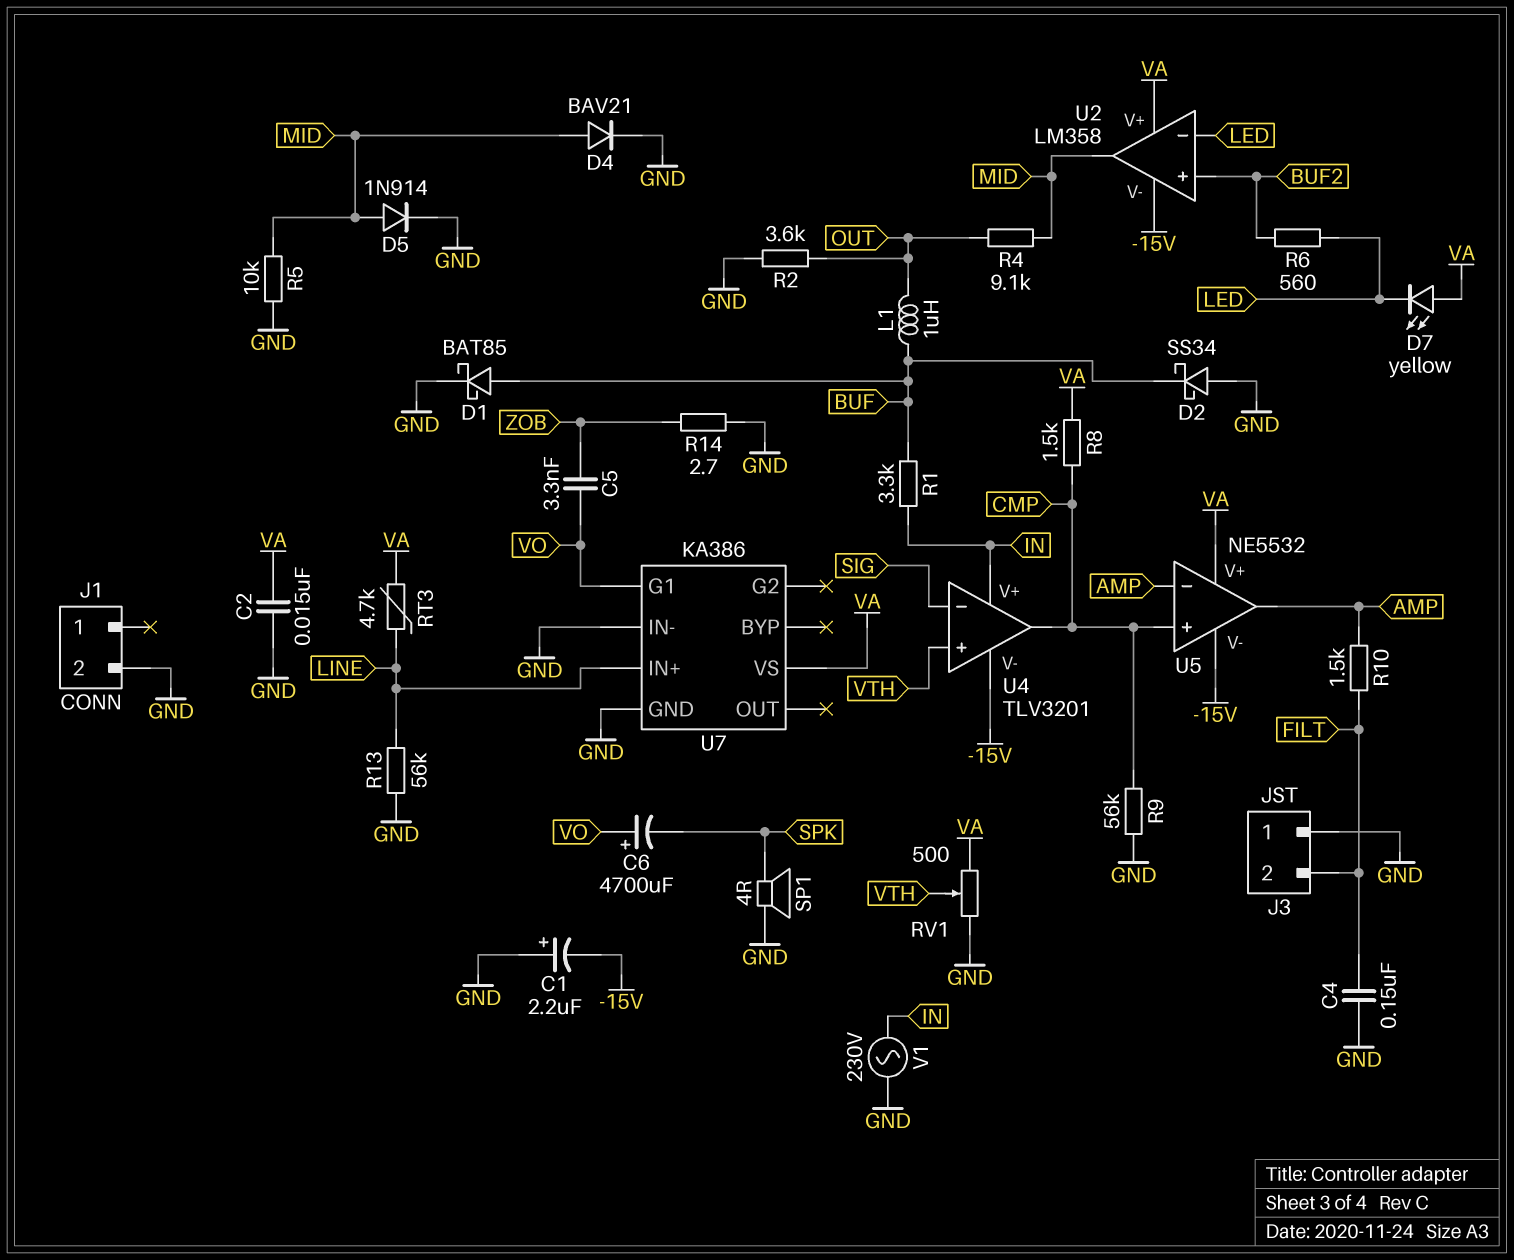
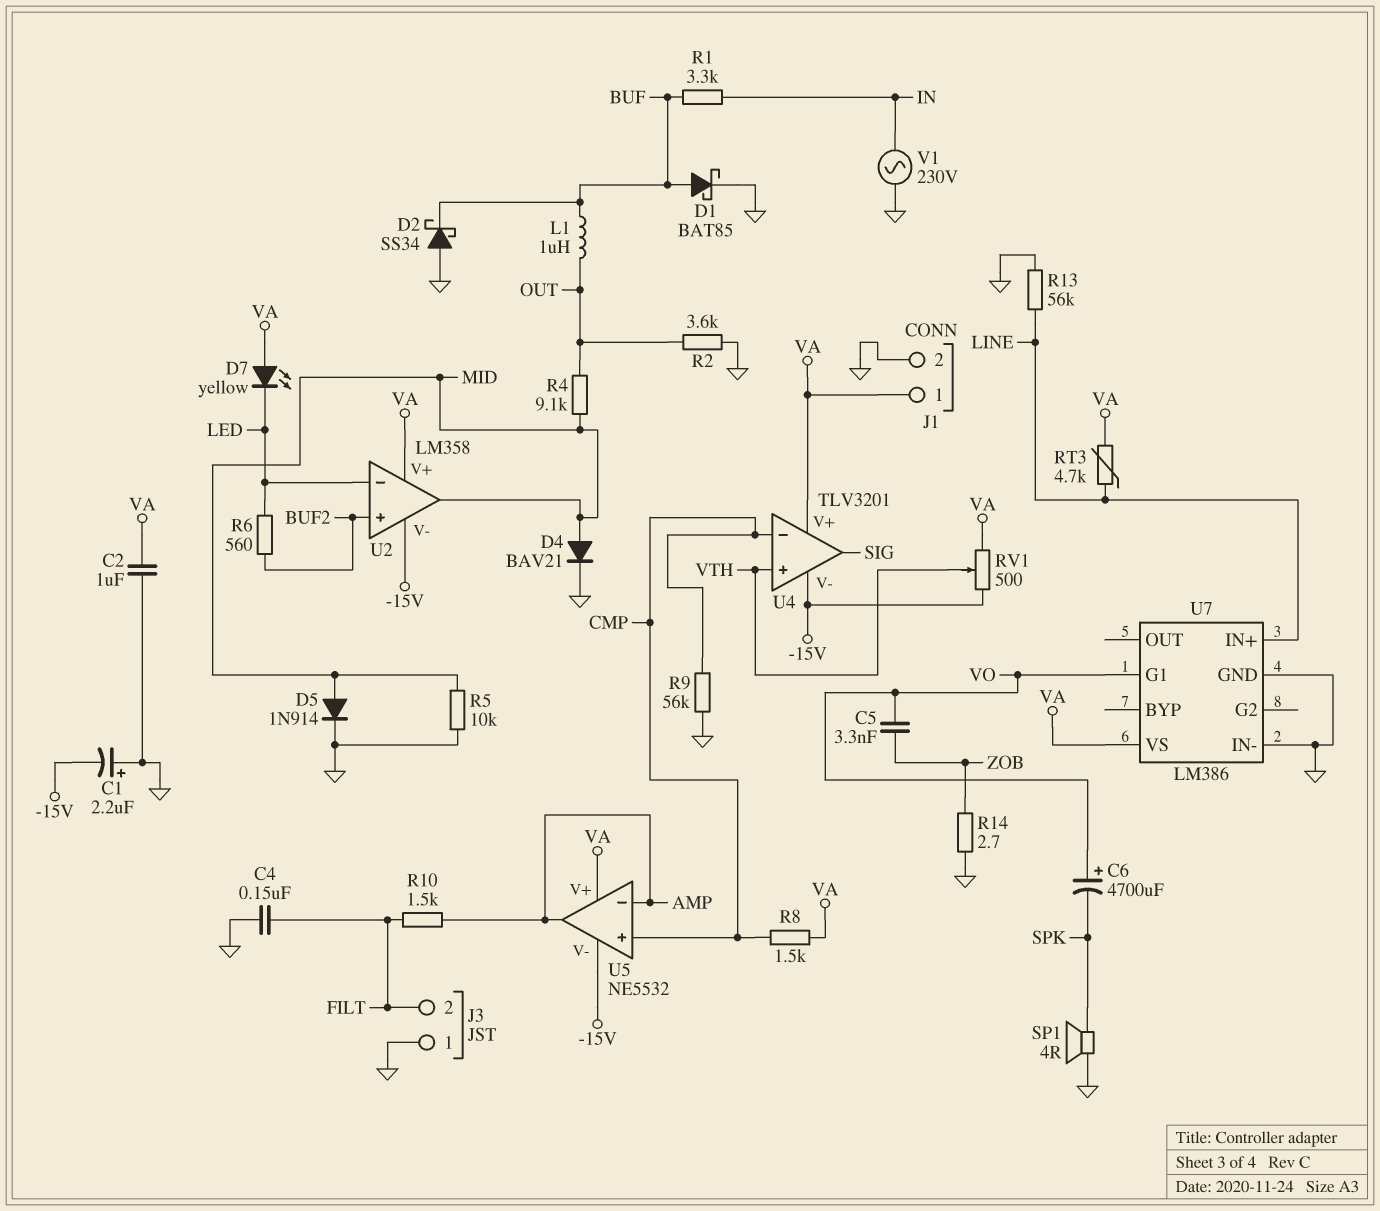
C2: 15nF (GND, VA) -> 1uF (GND, VA)
J1 pin 1: none -> VA
RV1: 500 (GND, VA, wiper VTH) -> 500 (-15V, VA, wiper VTH)
U4 pin V+: IN -> VA
U4 pin in-: SIG -> CMP
U4 pin out: CMP -> SIG
U7: KA386 -> LM386

